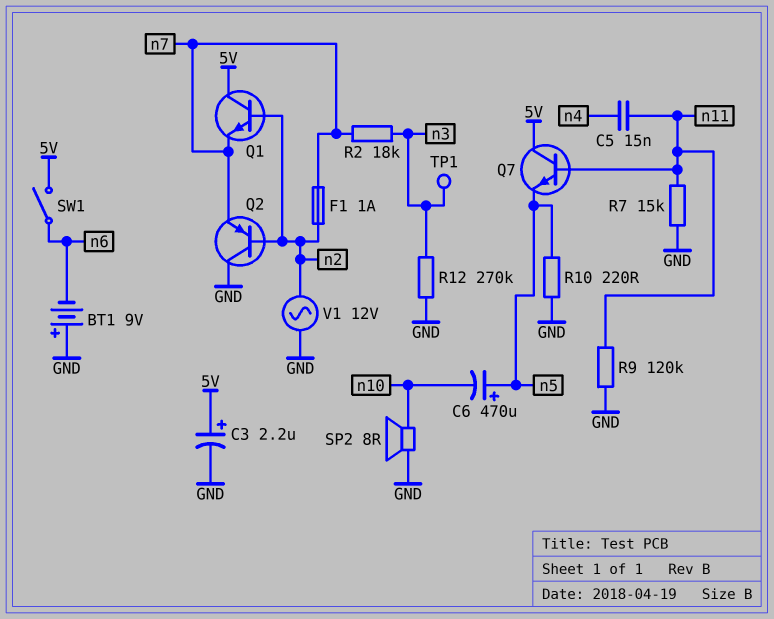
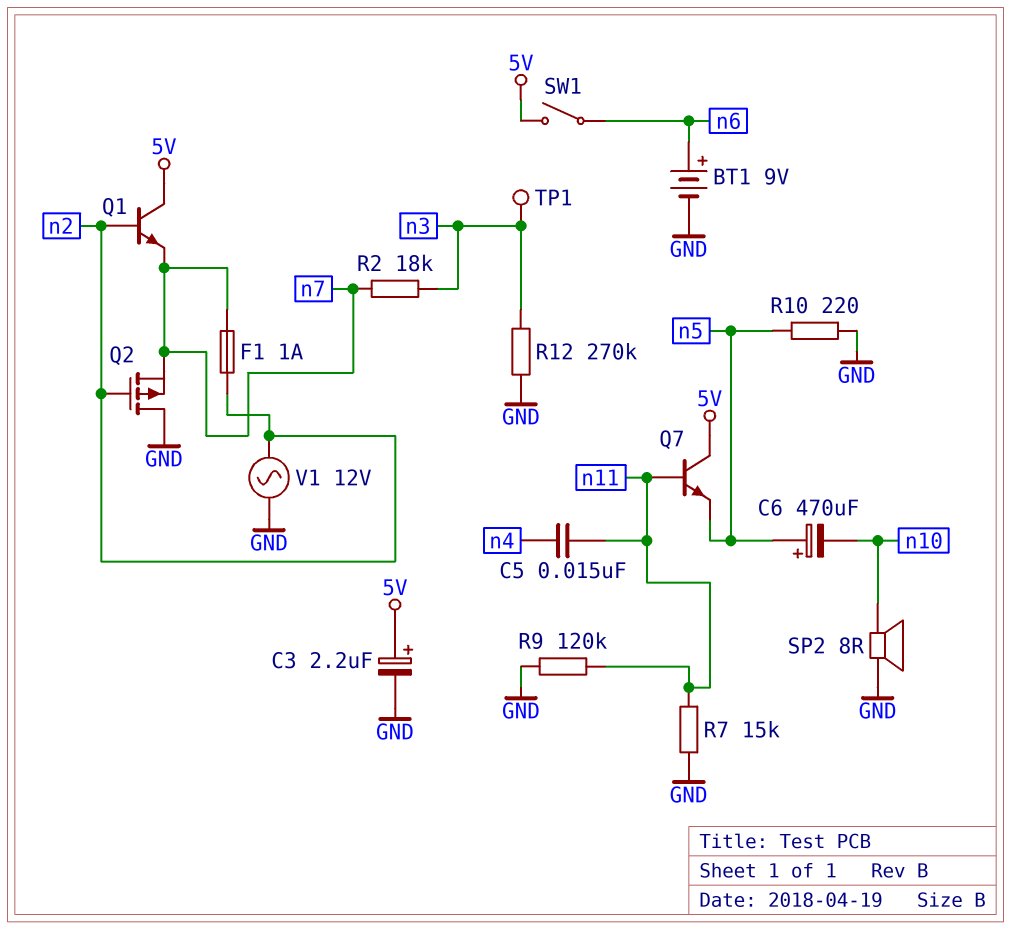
BT1: 9V (plus GND, minus n6) -> 9V (plus n6, minus GND)
Q2: PNP (B n2, C GND, E n7) -> PMOS (G n2, D GND, S n7)

